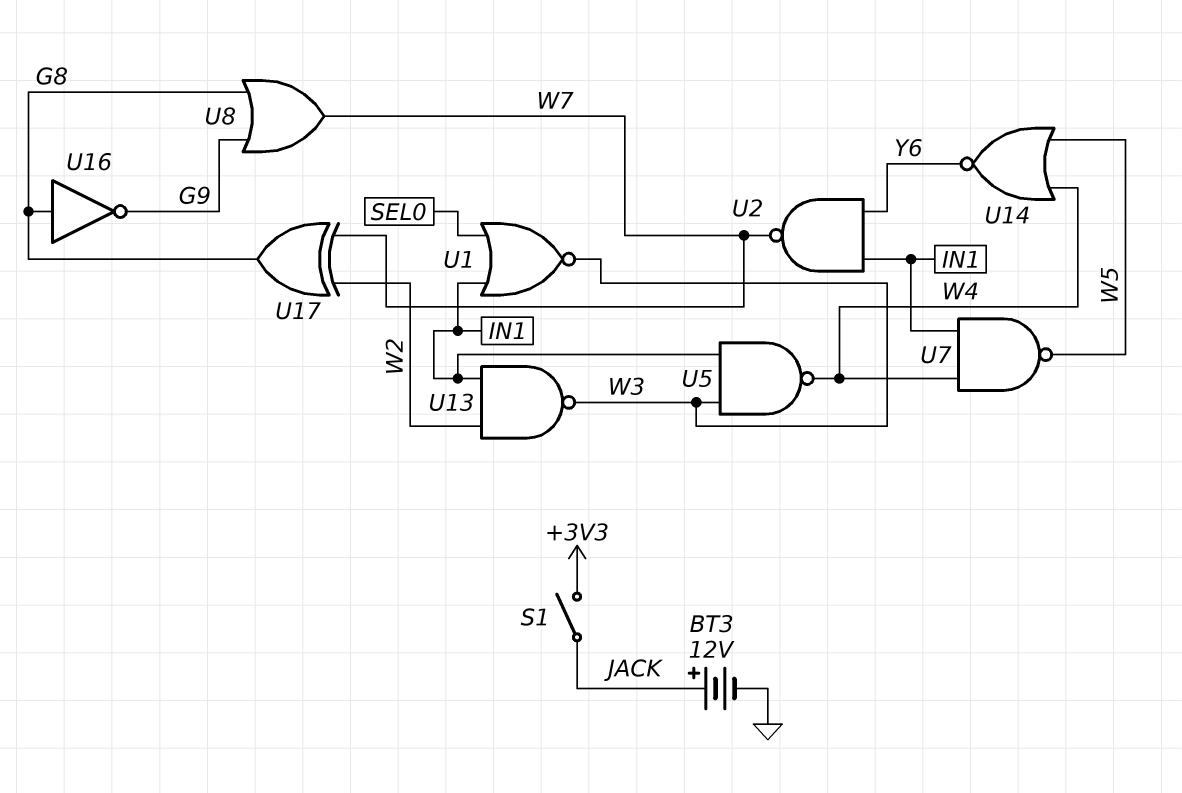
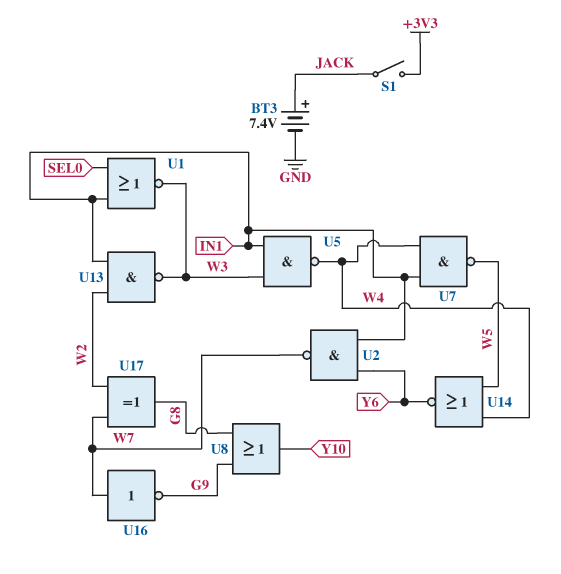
BT3: 12V (plus JACK, minus GND) -> 7.4V (plus JACK, minus GND)
U8: OR (in G8, in G9, out W7) -> OR (in G8, in G9, out Y10)
U16: NOT (in G8, out G9) -> NOT (in W7, out G9)

